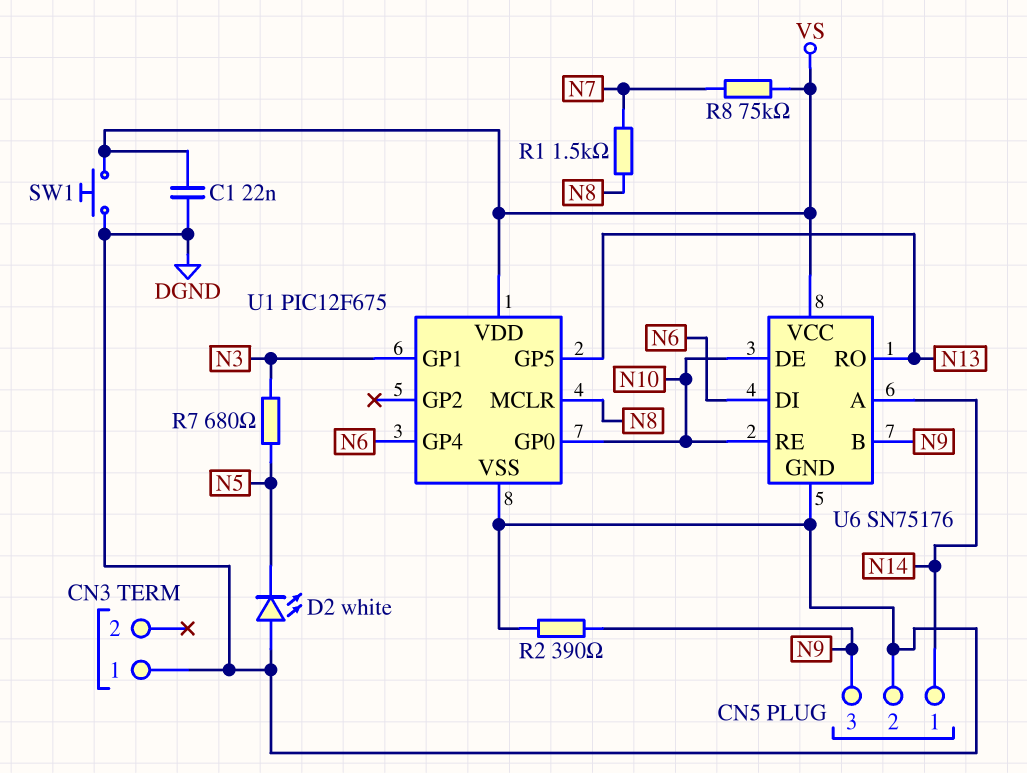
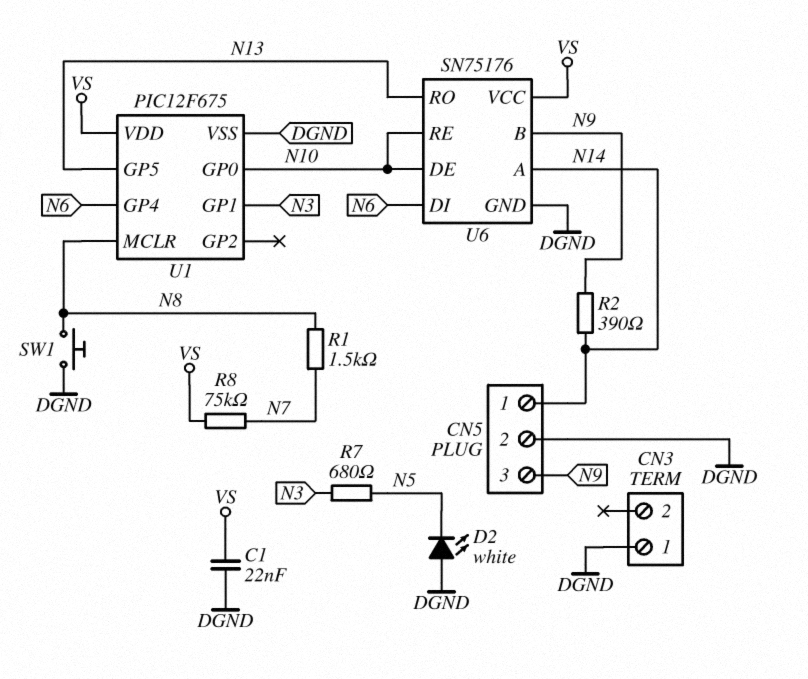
R2: 390 (DGND, N9) -> 390 (N9, N14)
SW1: button (DGND, VS) -> button (DGND, N8)

